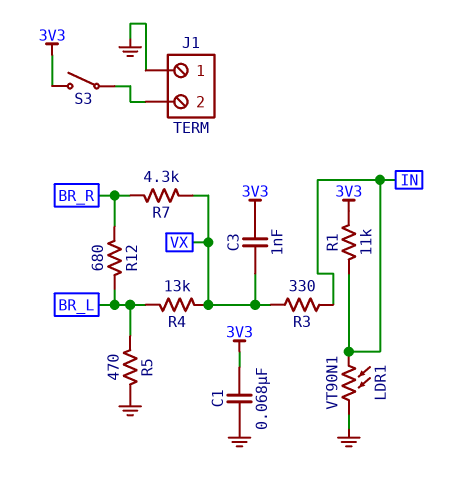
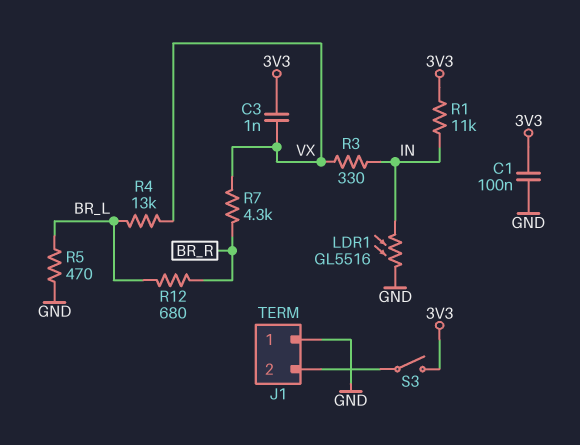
C1: 68nF (3V3, GND) -> 100nF (3V3, GND)
LDR1: VT90N1 (GND, IN) -> GL5516 (GND, IN)

